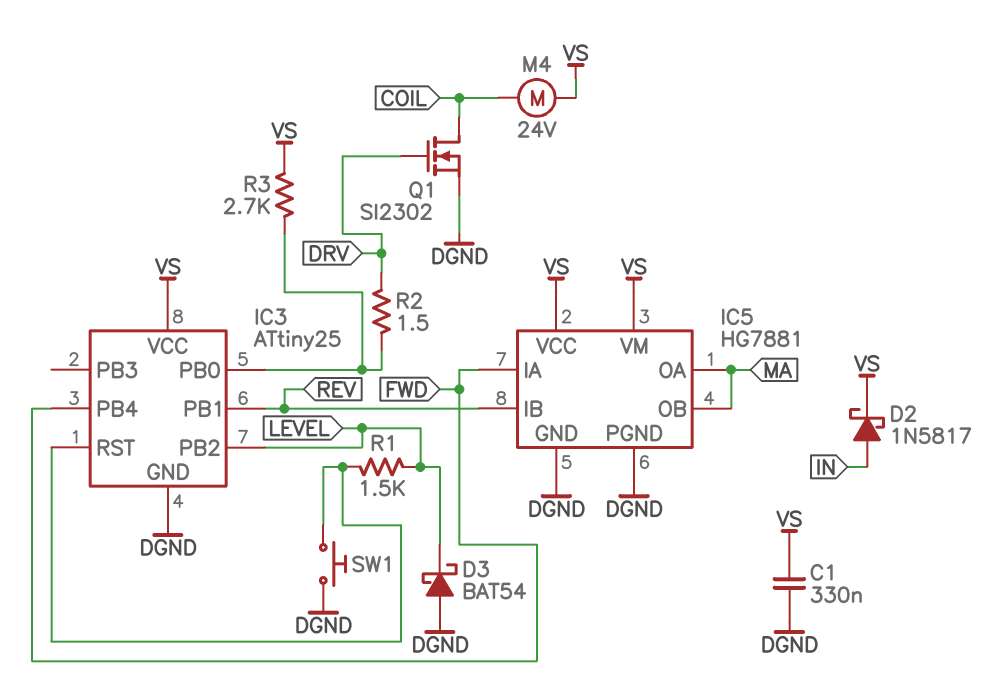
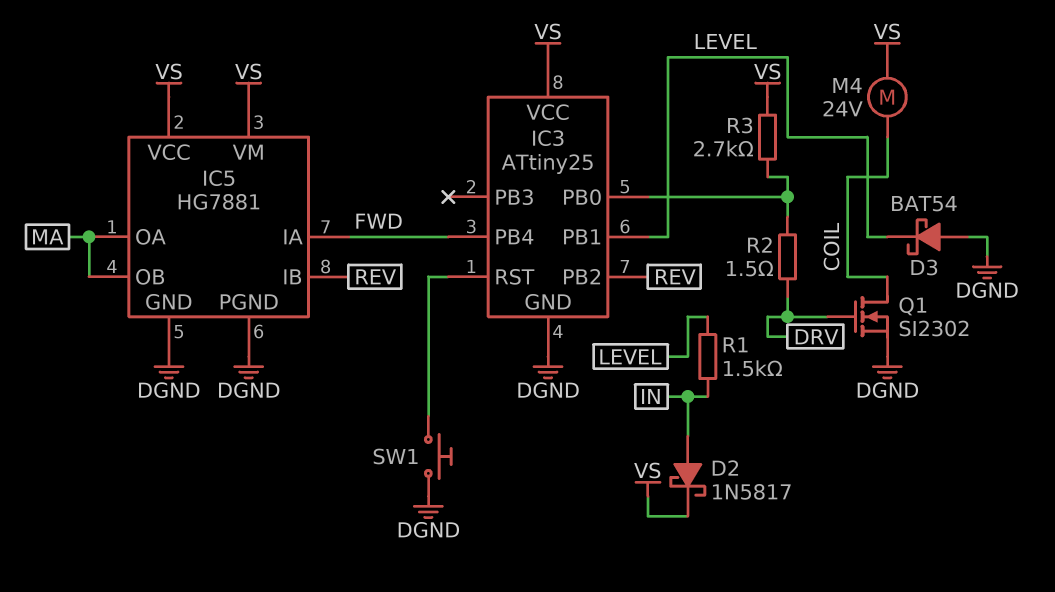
C1: 330nF (DGND, VS) -> none
IC3 pin PB1: REV -> LEVEL
IC3 pin PB2: LEVEL -> REV
R1: 1.5k (IC3/RST, LEVEL) -> 1.5k (IN, LEVEL)

